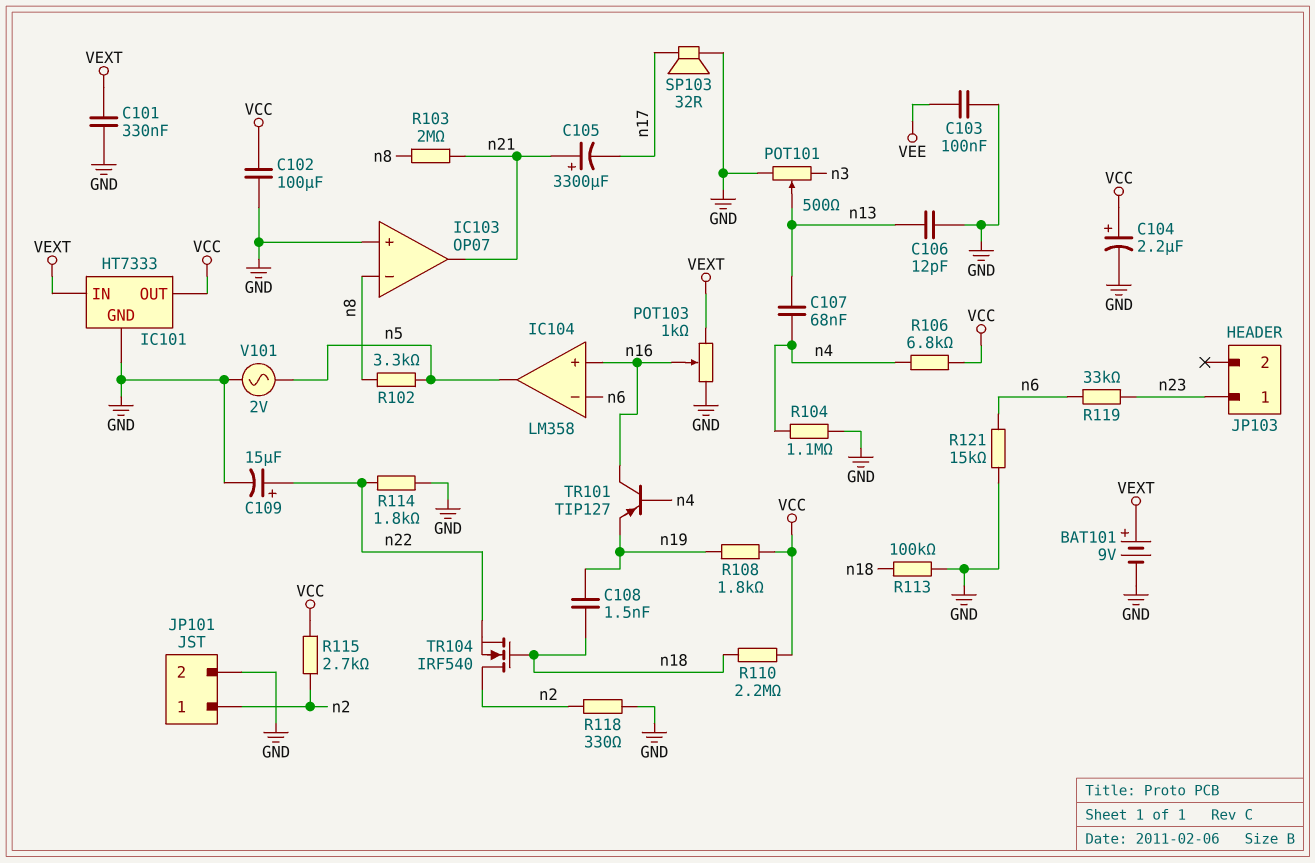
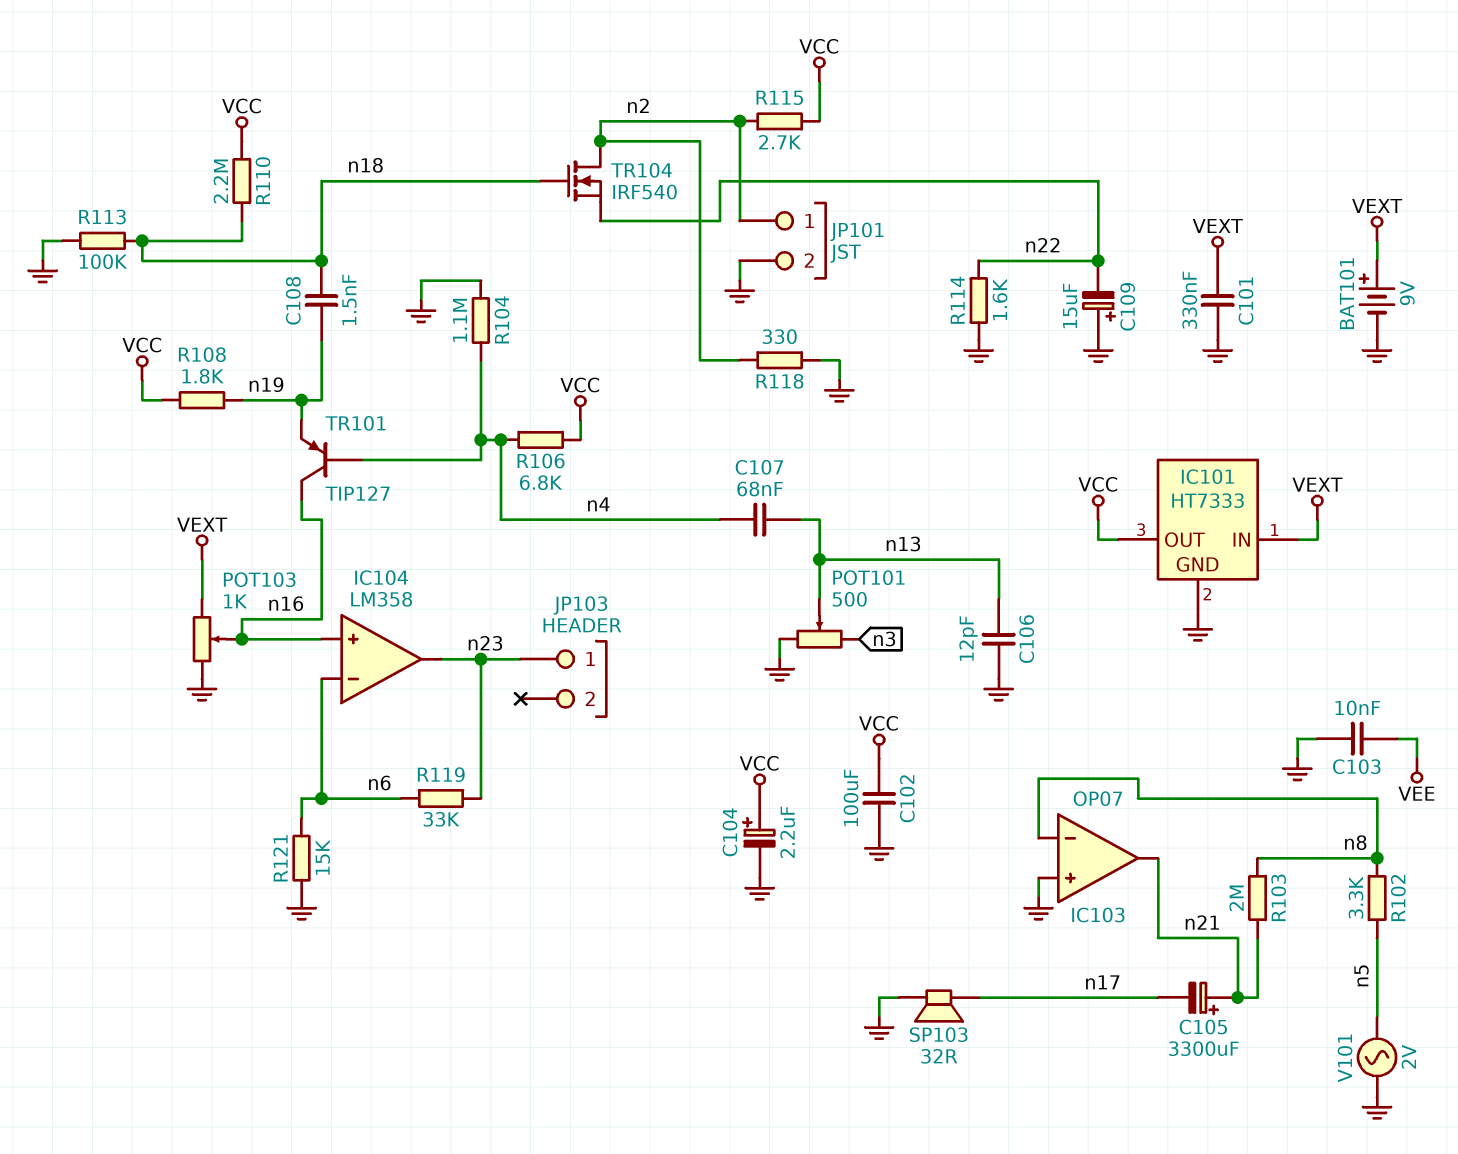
C103: 100nF (GND, VEE) -> 10nF (GND, VEE)
C109: 15uF (plus n22, minus GND) -> 15uF (plus GND, minus n22)
IC104 pin out: n5 -> n23
R114: 1.8k (GND, n22) -> 1.6k (GND, n22)

